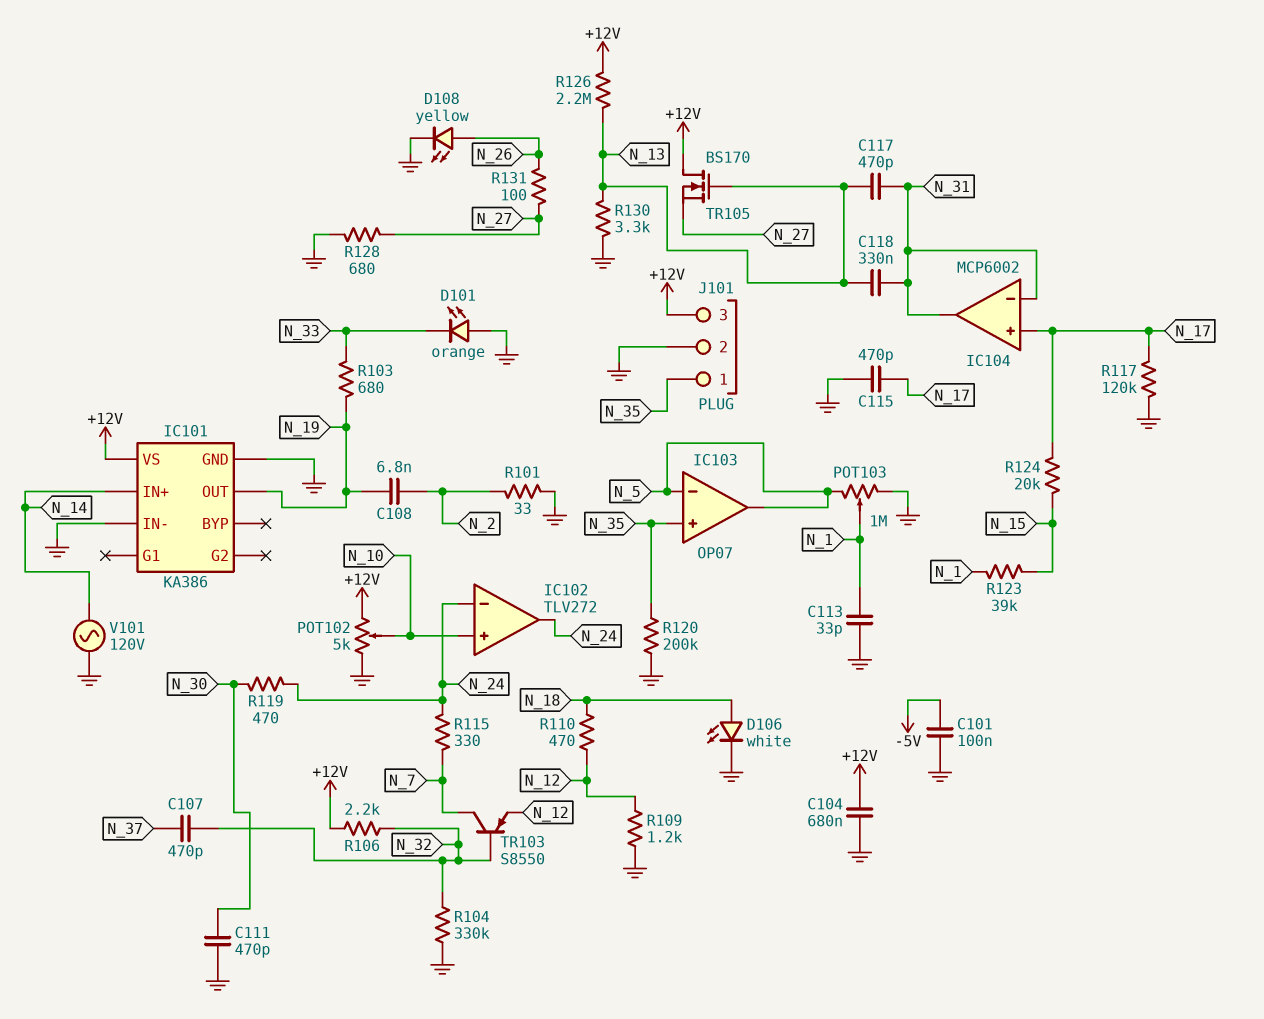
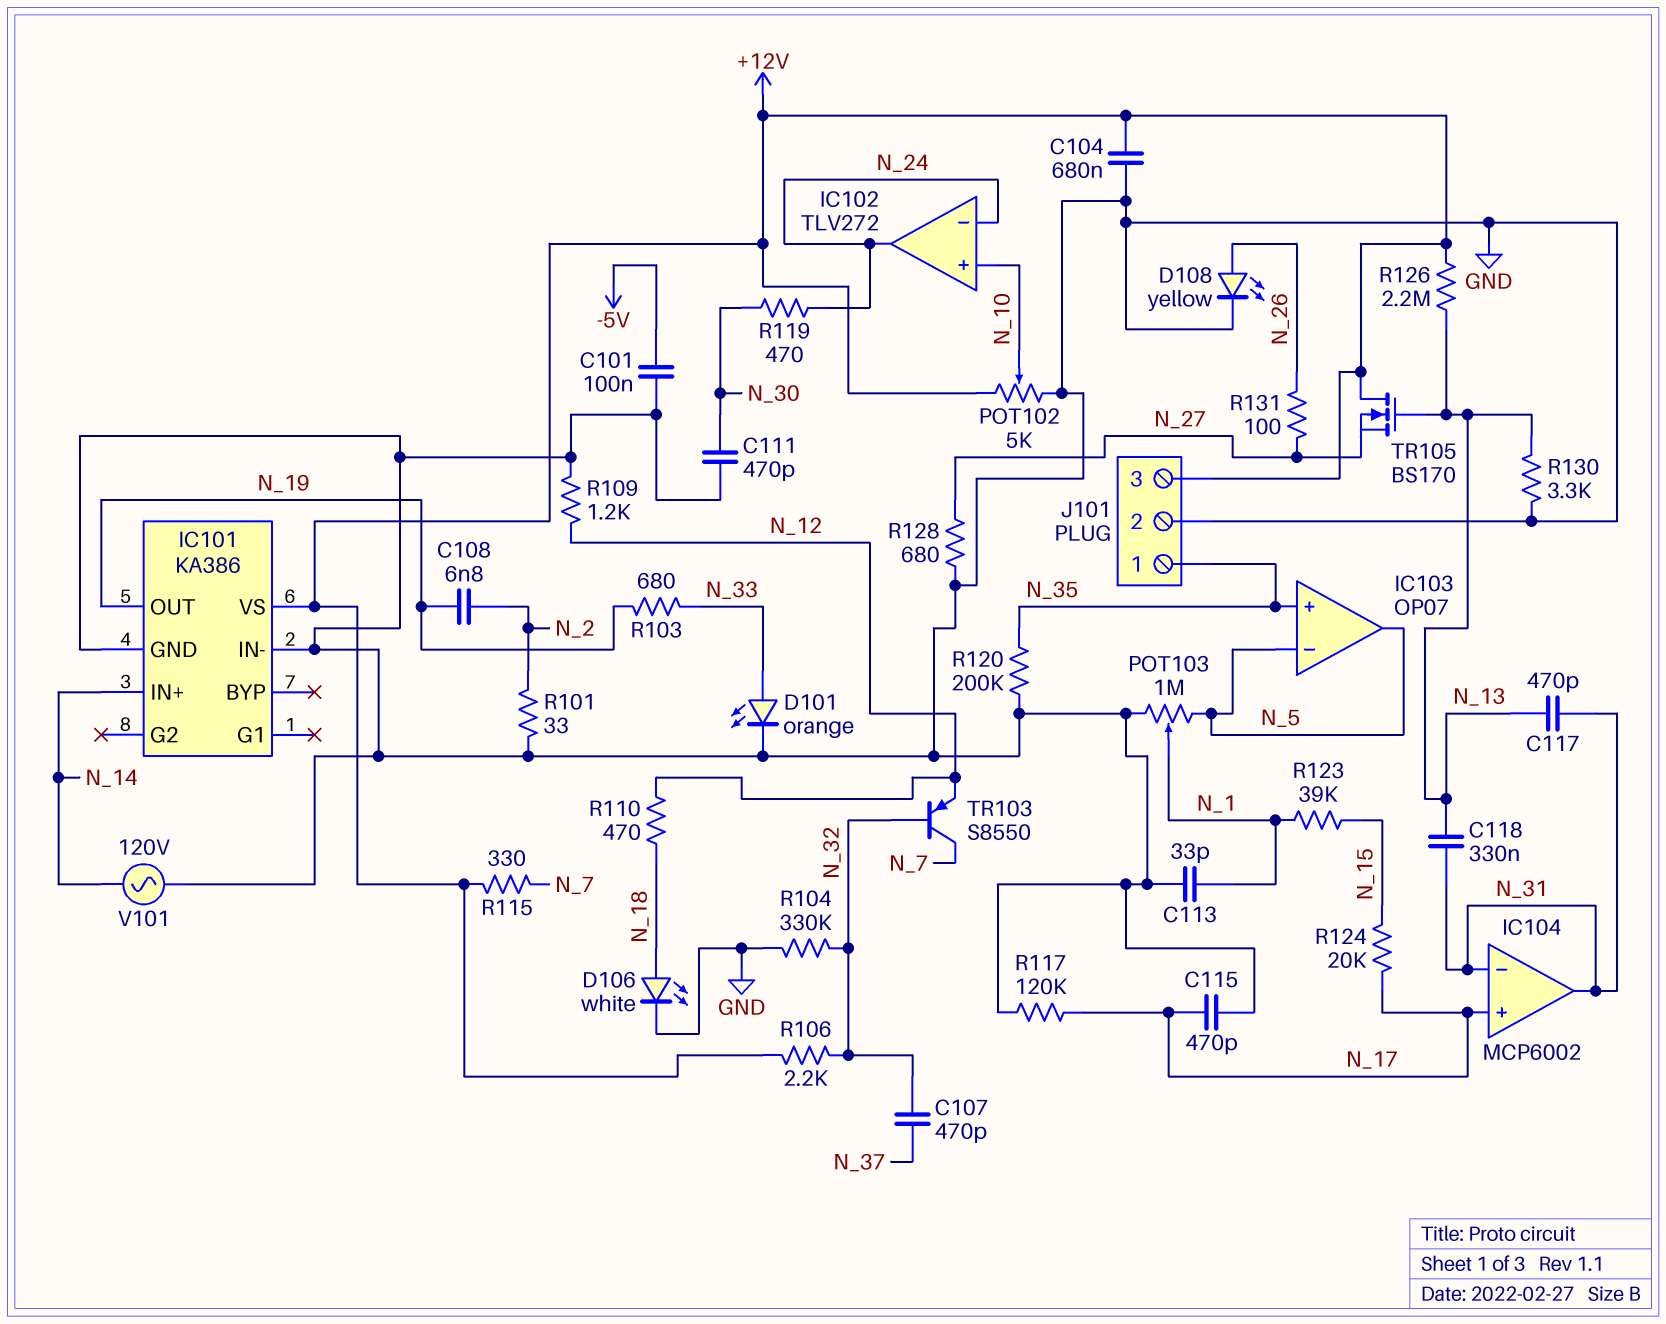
D101: LED orange (A GND, K N_33) -> LED orange (A N_33, K GND)
R115: 330 (N_7, N_24) -> 330 (+12V, N_7)

